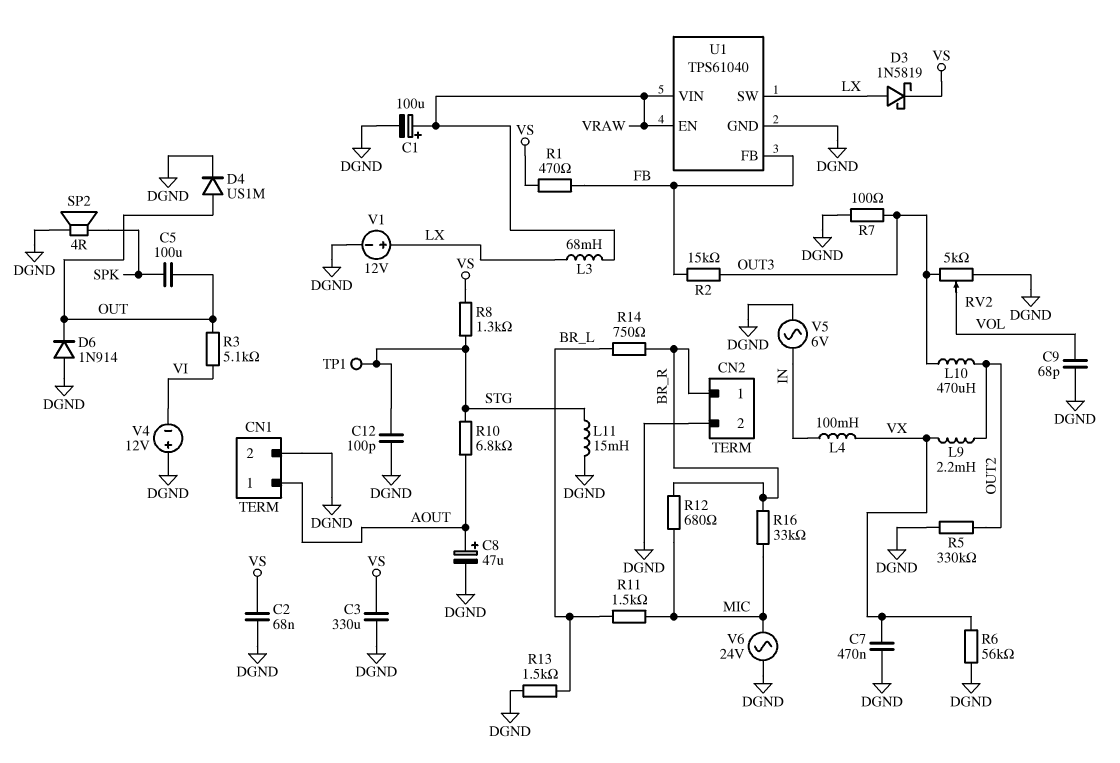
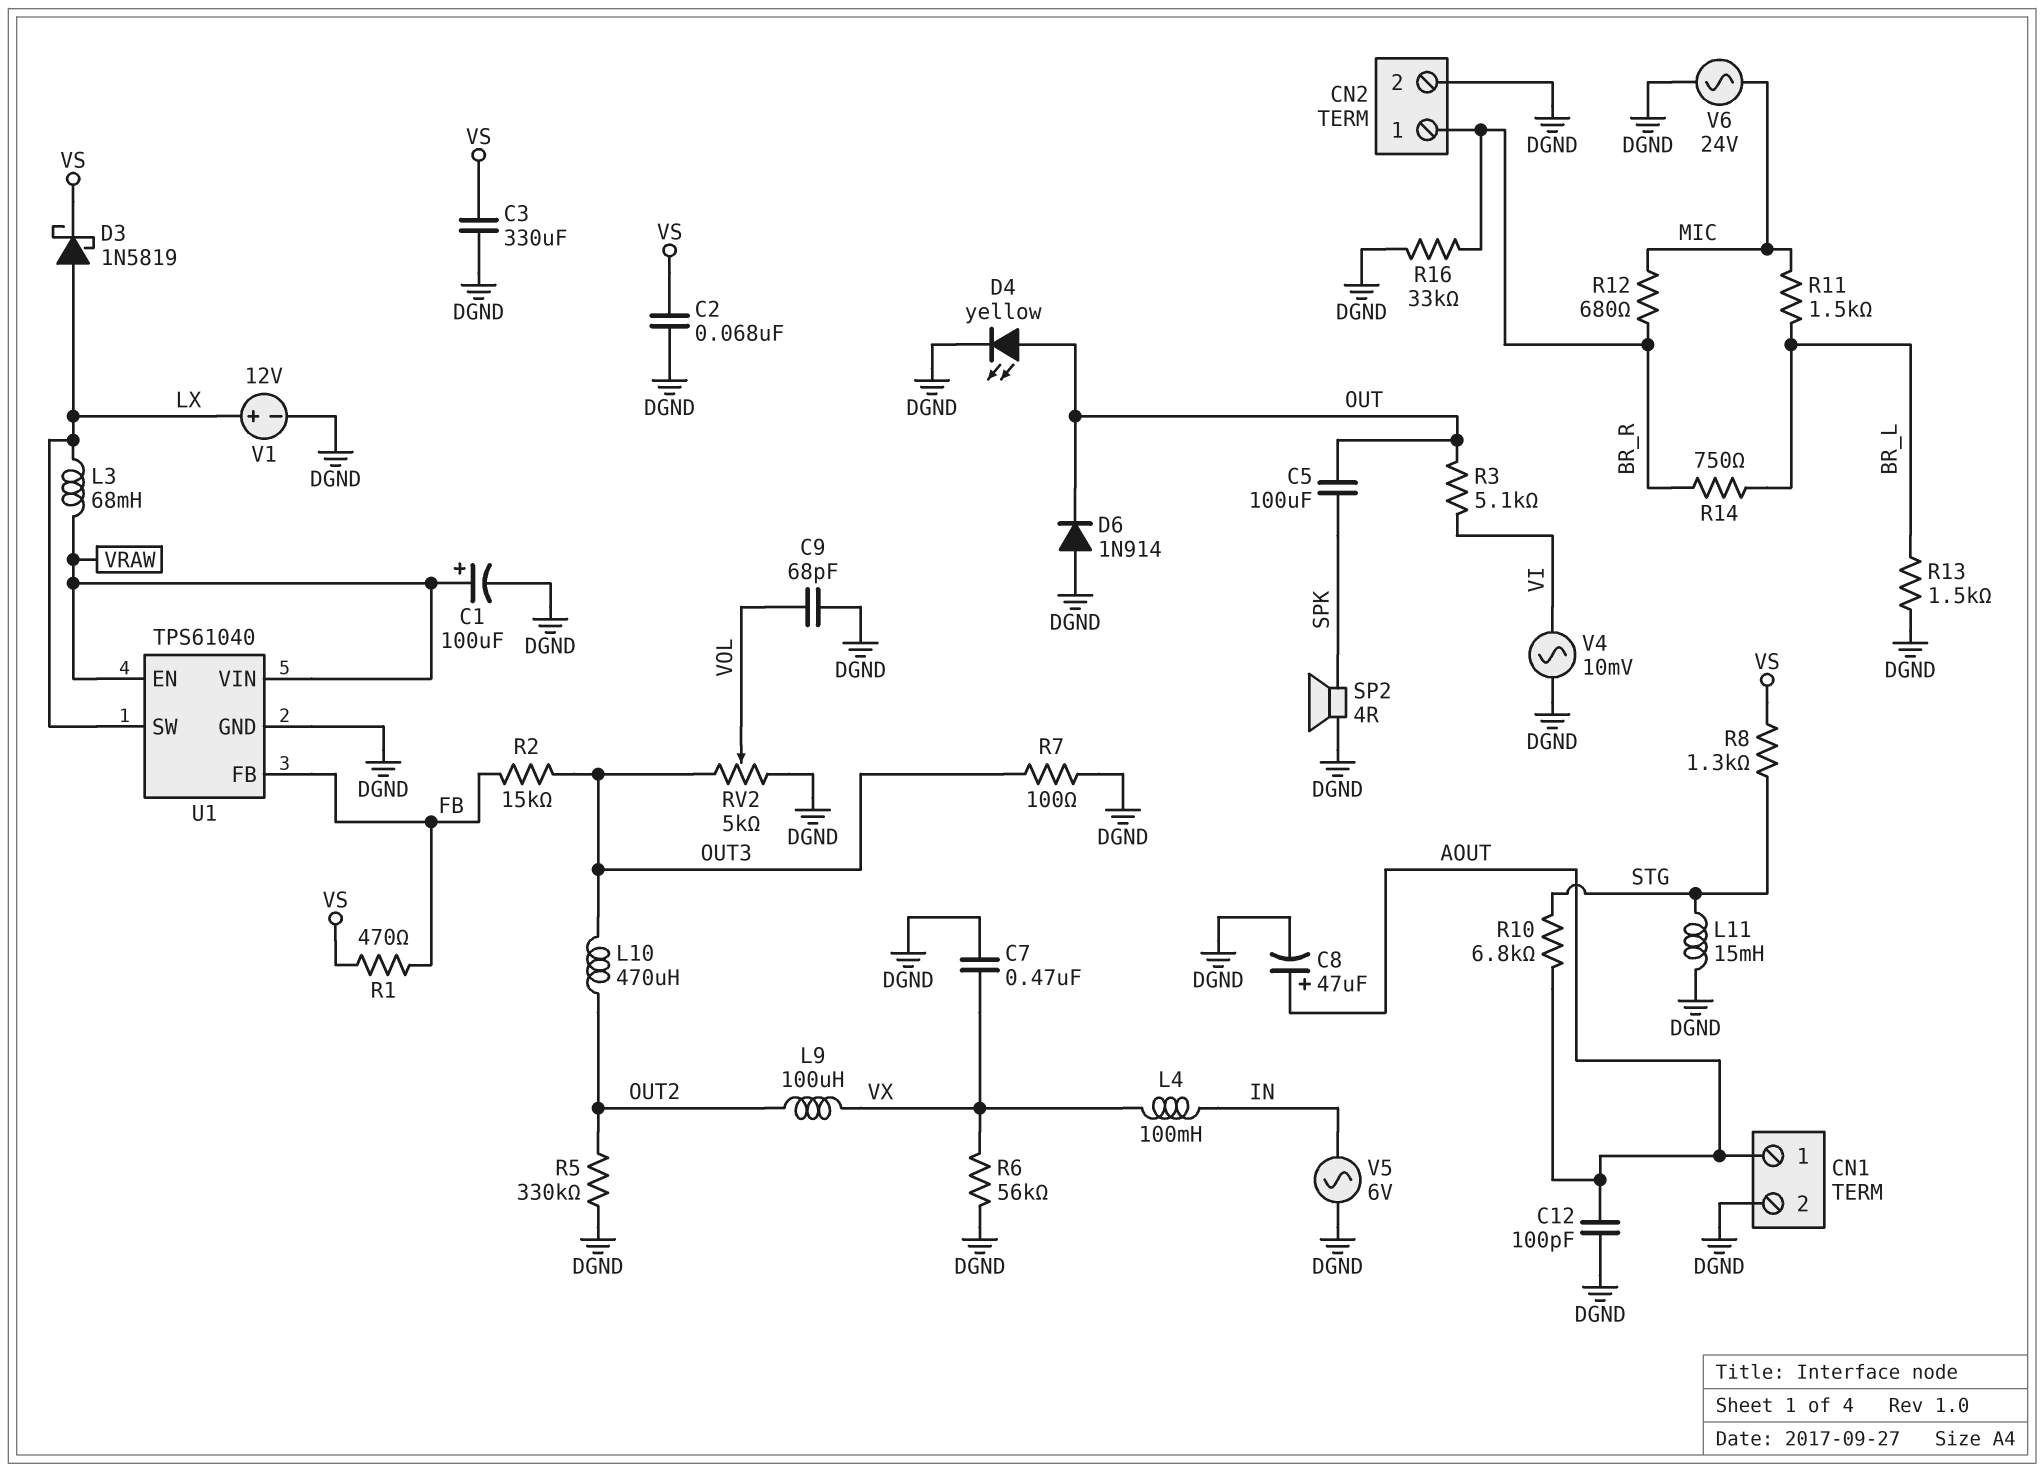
C12: 100pF (DGND, STG) -> 100pF (AOUT, DGND)
D4: diode US1M (A OUT, K DGND) -> LED yellow (A OUT, K DGND)
L9: 2.2mH (OUT2, VX) -> 100uH (OUT2, VX)
R16: 33k (BR_R, MIC) -> 33k (BR_R, DGND)
TP1: test point (STG) -> none
V4: 12V (plus DGND, minus VI) -> AC 10mV (DGND, VI)

